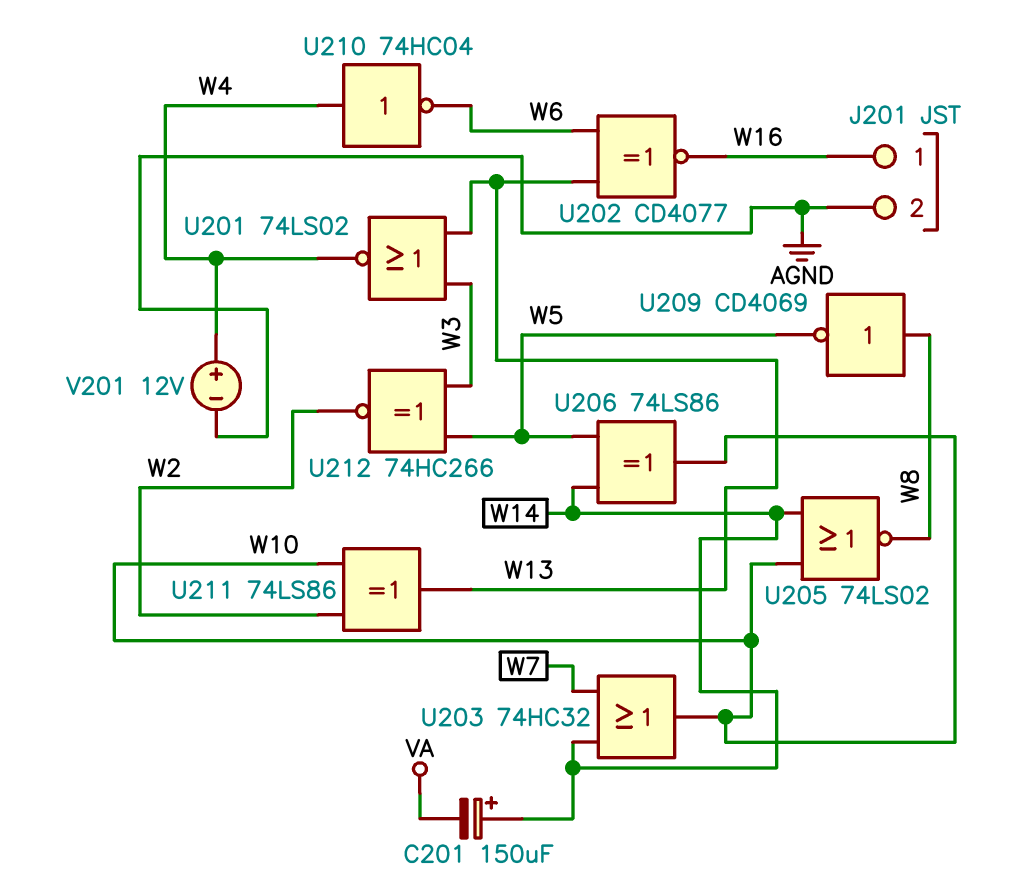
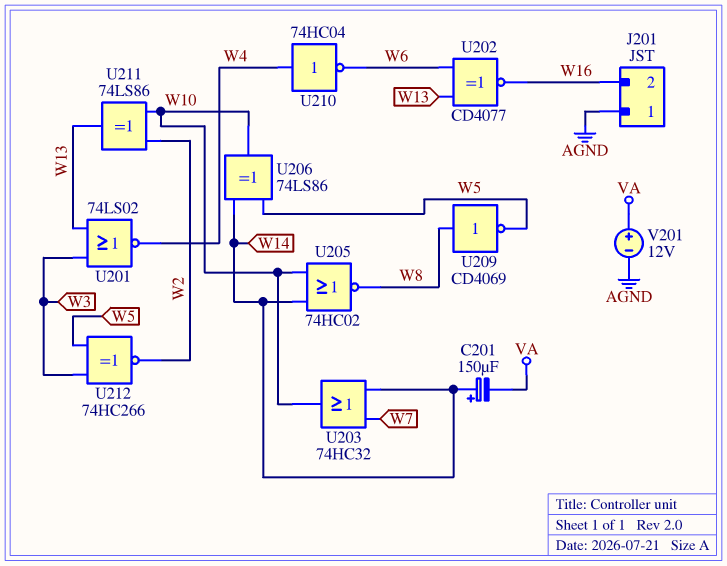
J201 pin 1: W16 -> AGND
J201 pin 2: AGND -> W16
U205: NOR 74LS02 (in W10, in W14, out W8) -> NOR 74HC02 (in W10, in W14, out W8)
V201: 12V (plus W4, minus AGND) -> 12V (plus VA, minus AGND)

